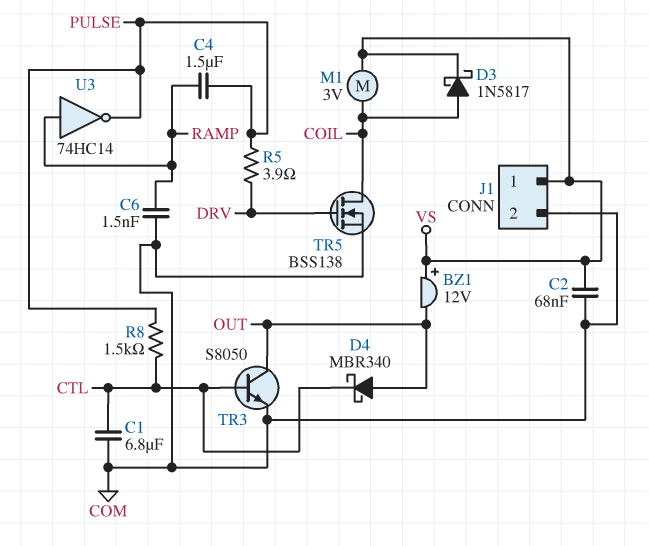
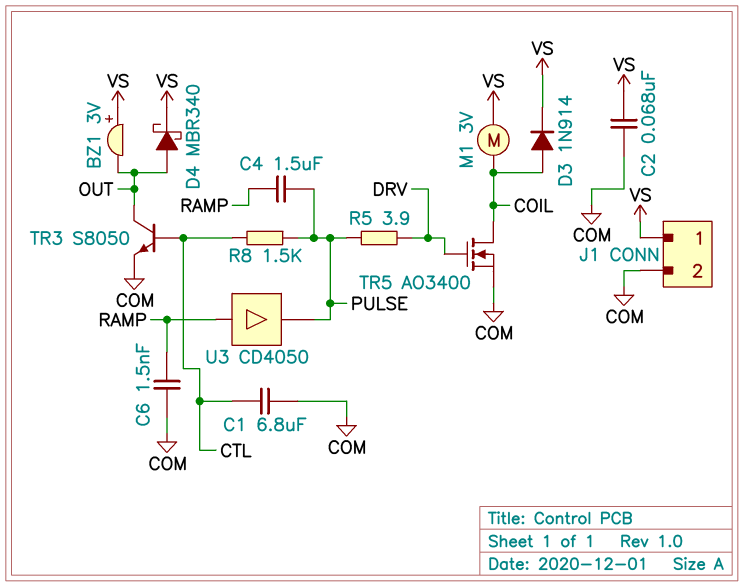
BZ1: buzzer 12V (plus VS, minus OUT) -> buzzer 3V (plus VS, minus OUT)
D3: schottky 1N5817 (A COIL, K VS) -> diode 1N914 (A COIL, K VS)
D4: schottky MBR340 (A OUT, K CTL) -> schottky MBR340 (A OUT, K VS)
TR5: NMOS BSS138 (G DRV, D COIL, S COM) -> NMOS AO3400 (G DRV, D COIL, S COM)
U3: NOT 74HC14 (in RAMP, out PULSE) -> buffer CD4050 (in RAMP, out PULSE)

